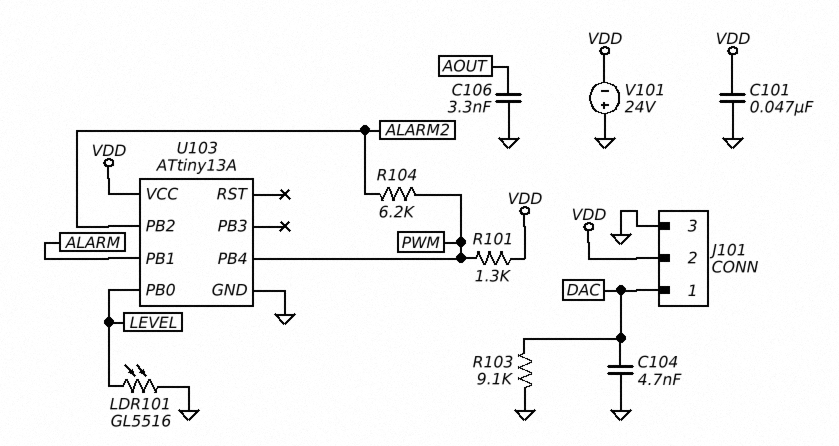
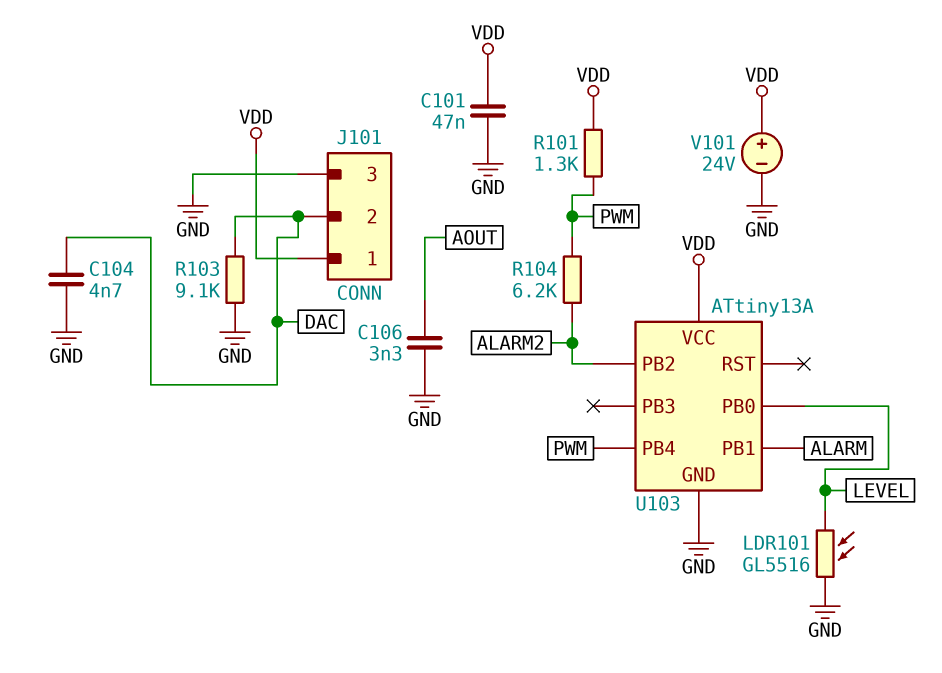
J101 pin 1: DAC -> VDD
J101 pin 2: VDD -> DAC
V101: 24V (plus GND, minus VDD) -> 24V (plus VDD, minus GND)

